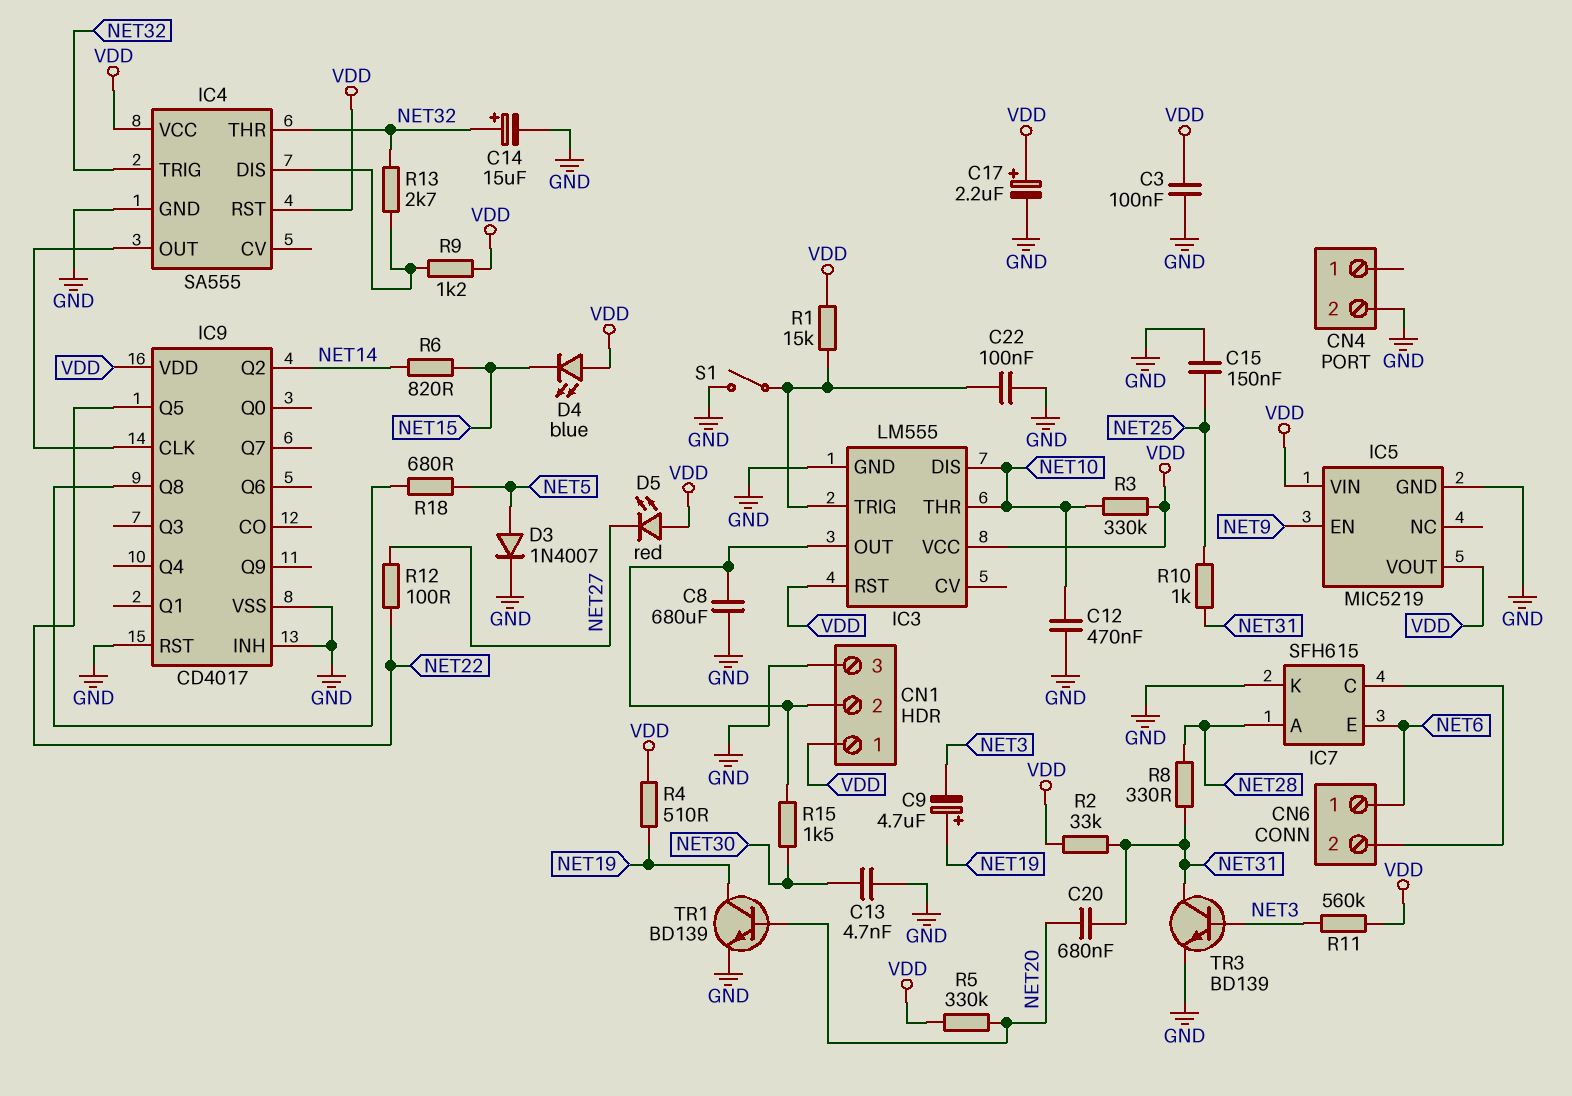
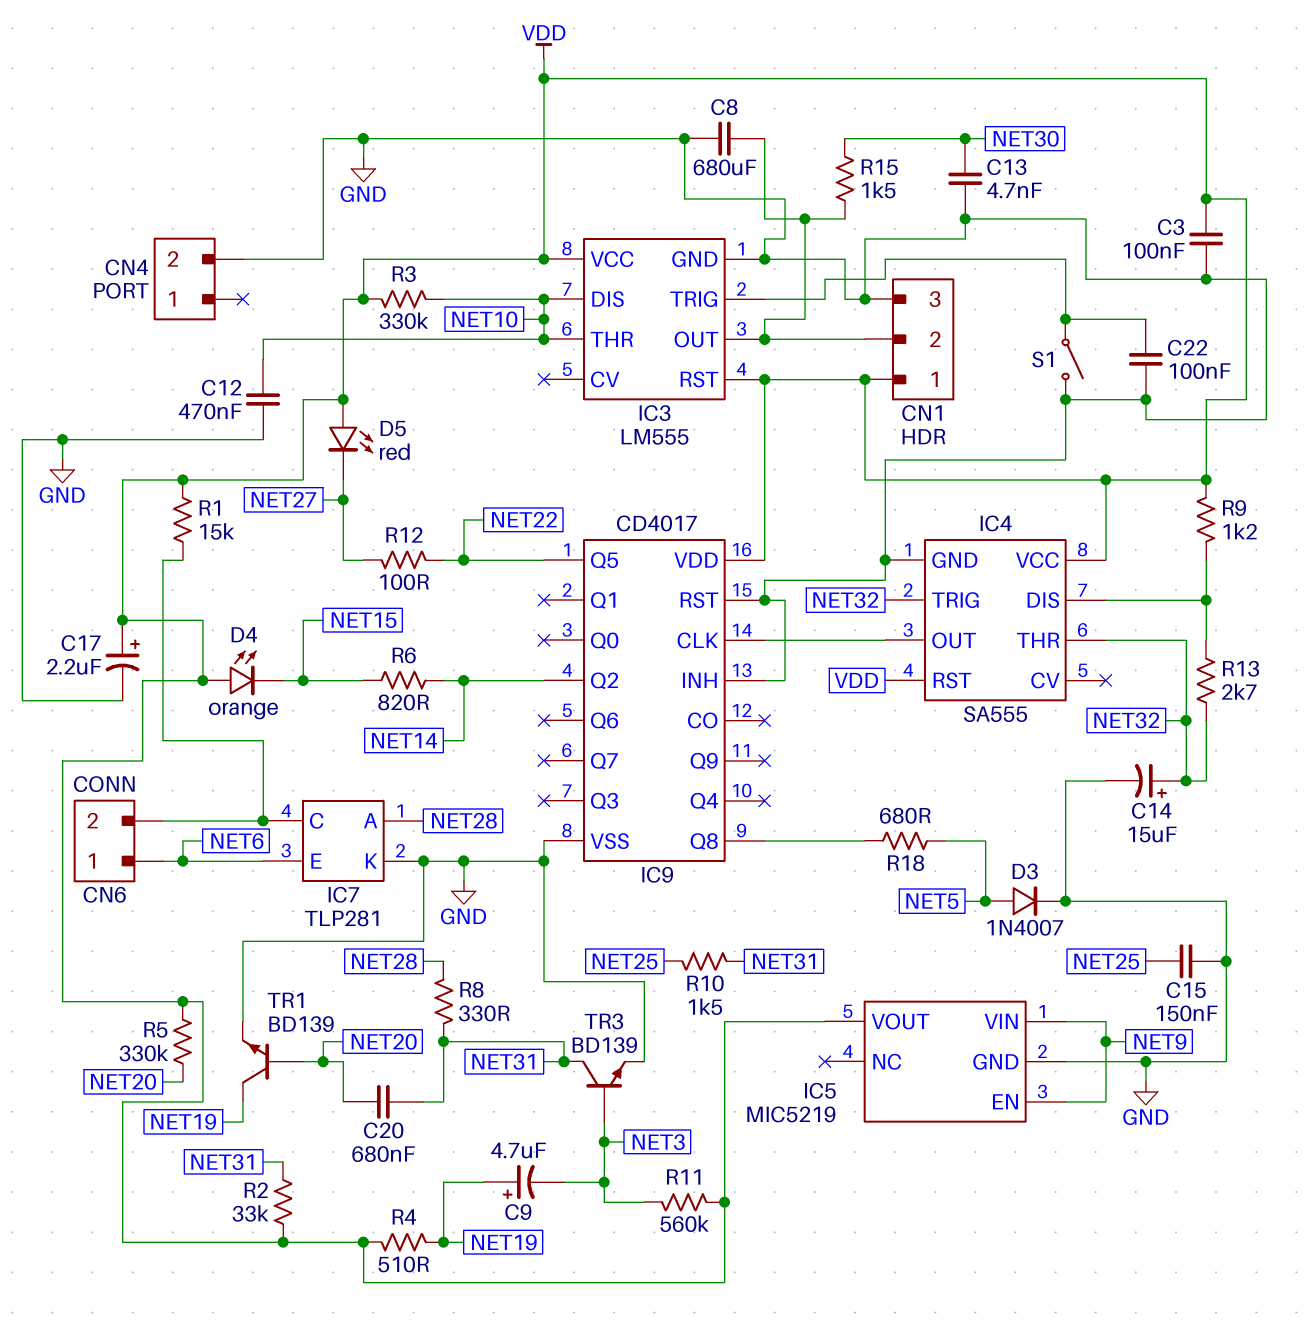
D4: LED blue (A VDD, K NET15) -> LED orange (A VDD, K NET15)
IC5 pin VIN: VDD -> NET9
IC7: SFH615 -> TLP281
R1: 15k (IC3/TRIG, VDD) -> 15k (CN6/2, VDD)
R10: 1k (NET25, NET31) -> 1.5k (NET25, NET31)

